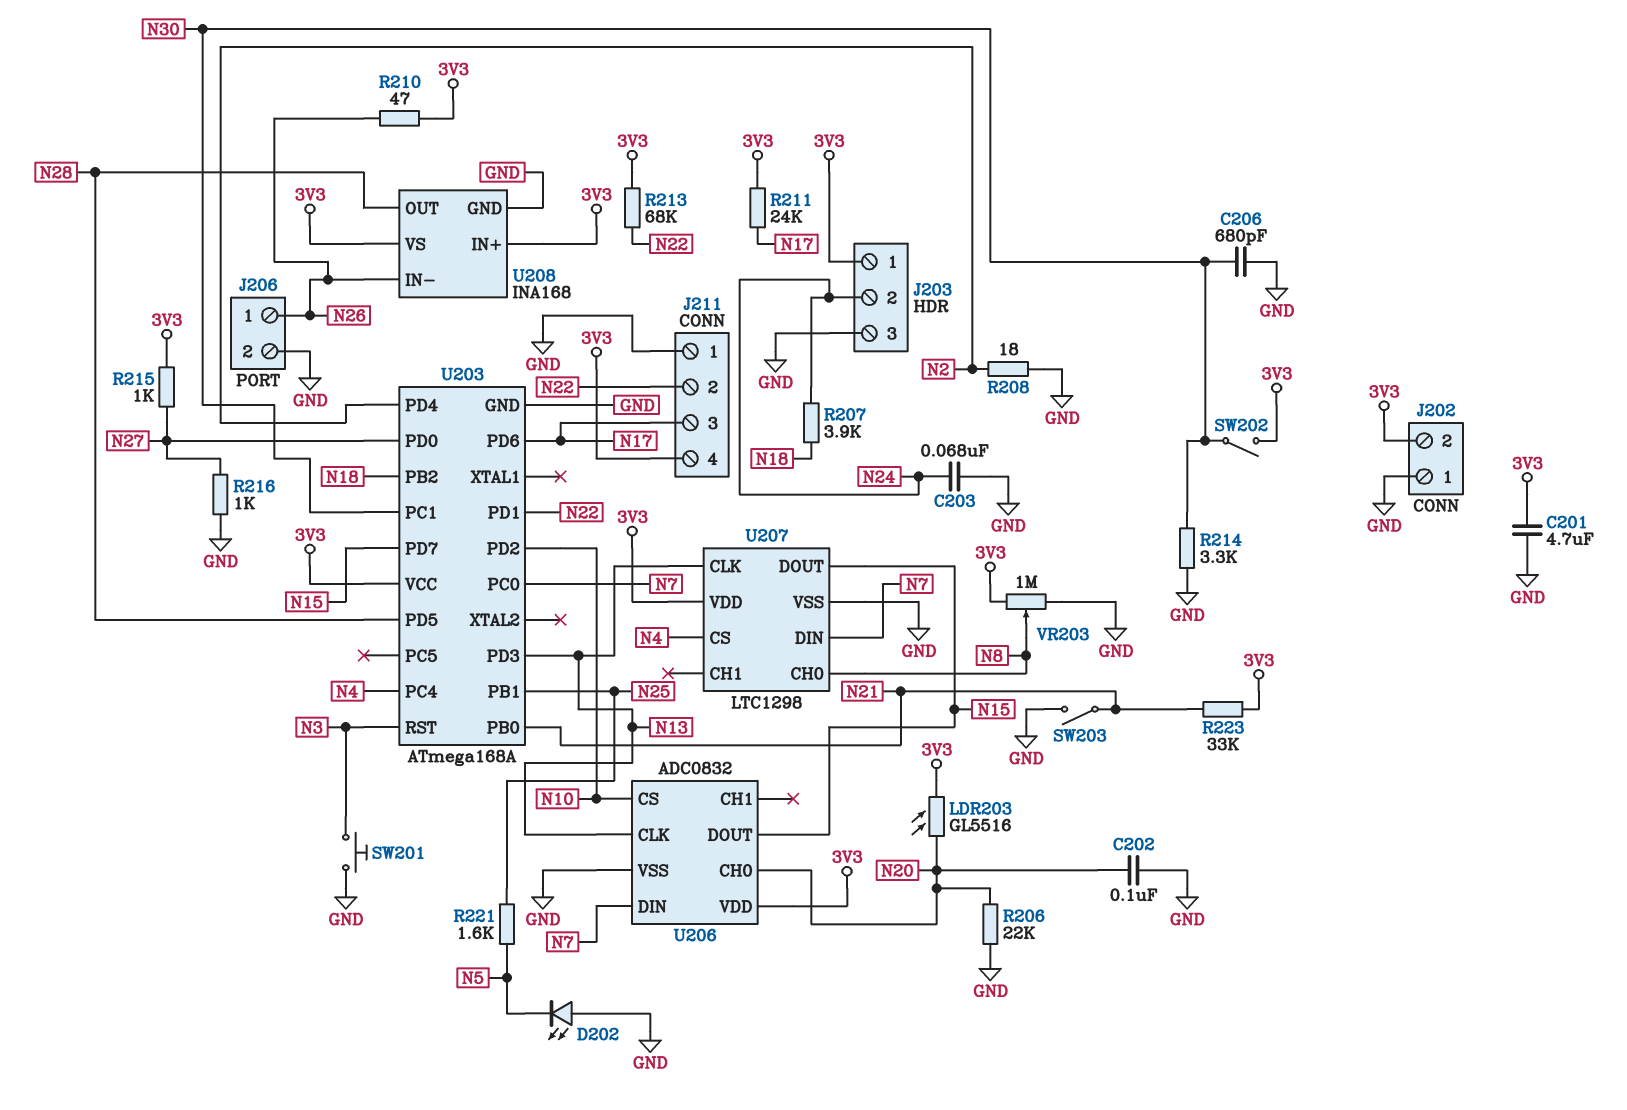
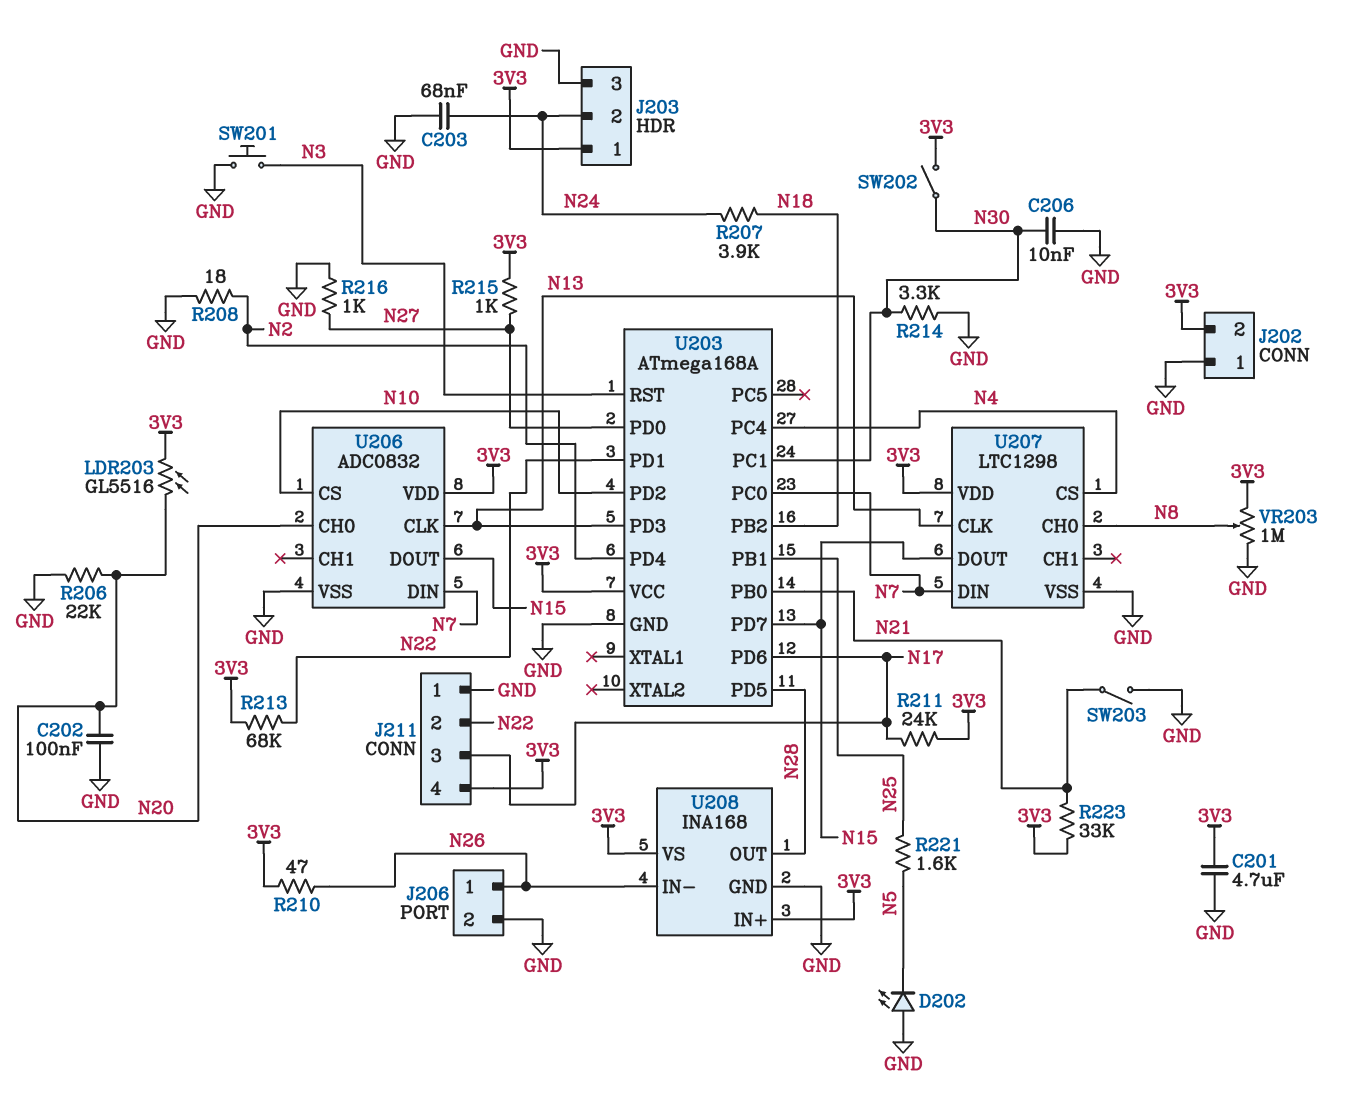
C206: 680pF (GND, N30) -> 10nF (GND, N30)

